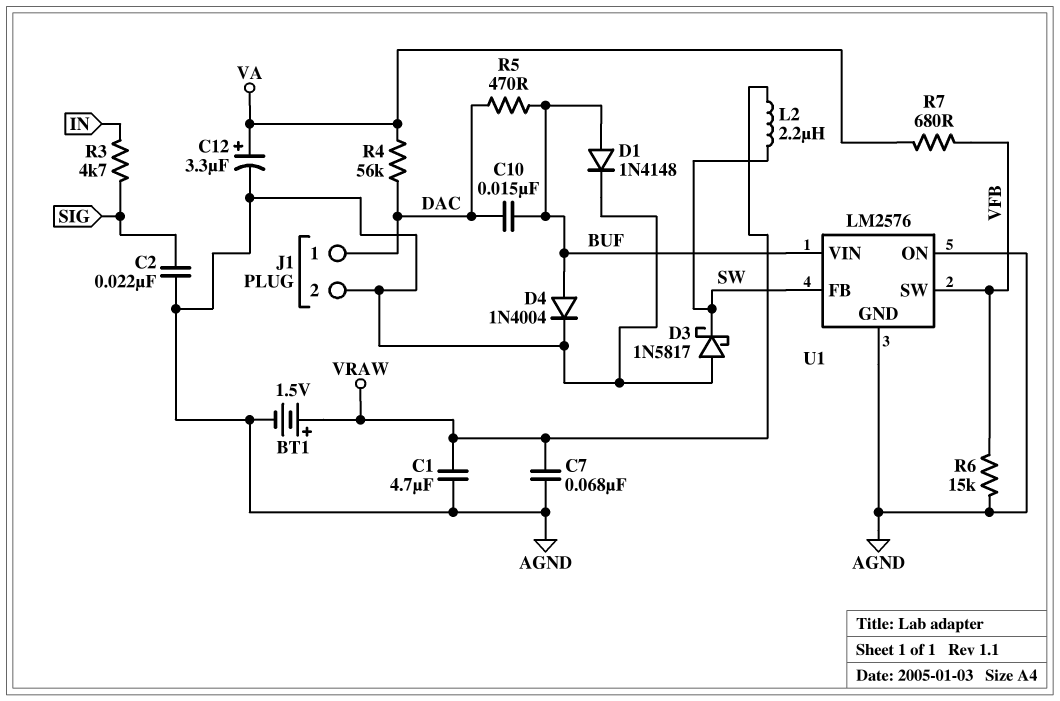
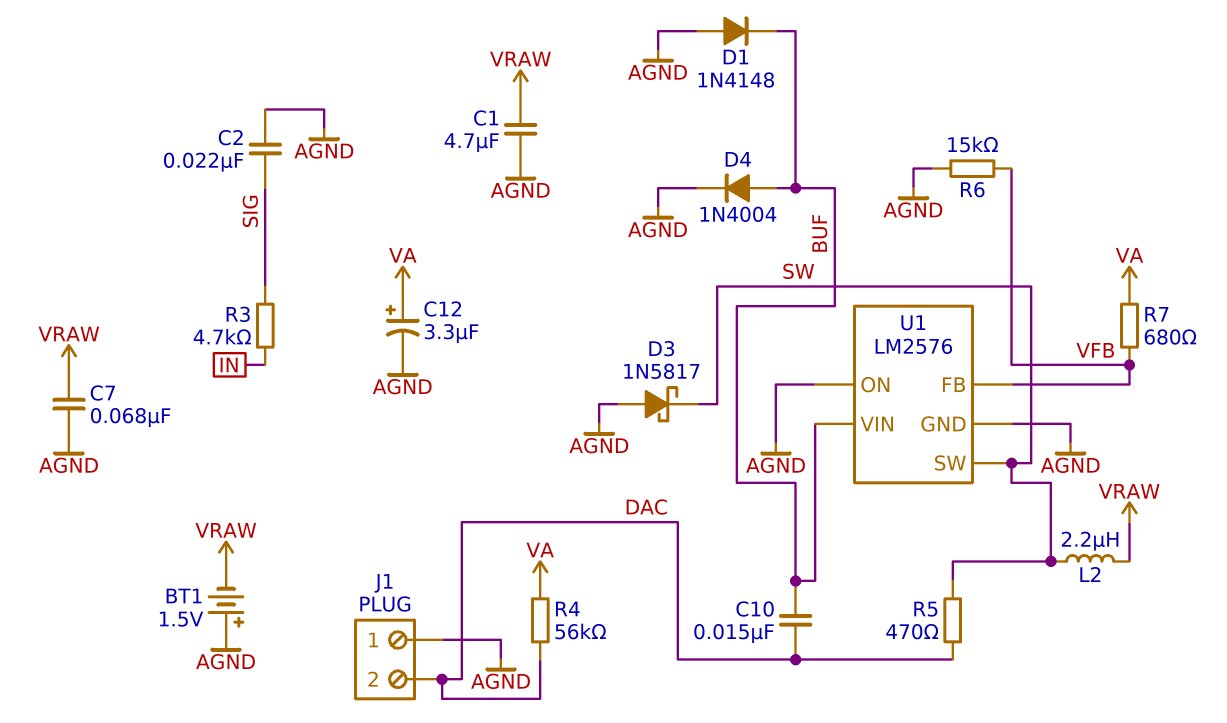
BT1: 1.5V (plus VRAW, minus AGND) -> 1.5V (plus AGND, minus VRAW)
D1: diode 1N4148 (A BUF, K AGND) -> diode 1N4148 (A AGND, K BUF)
J1 pin 1: DAC -> AGND
J1 pin 2: AGND -> DAC
R5: 470 (BUF, DAC) -> 470 (DAC, SW)
U1 pin FB: SW -> VFB
U1 pin SW: VFB -> SW

